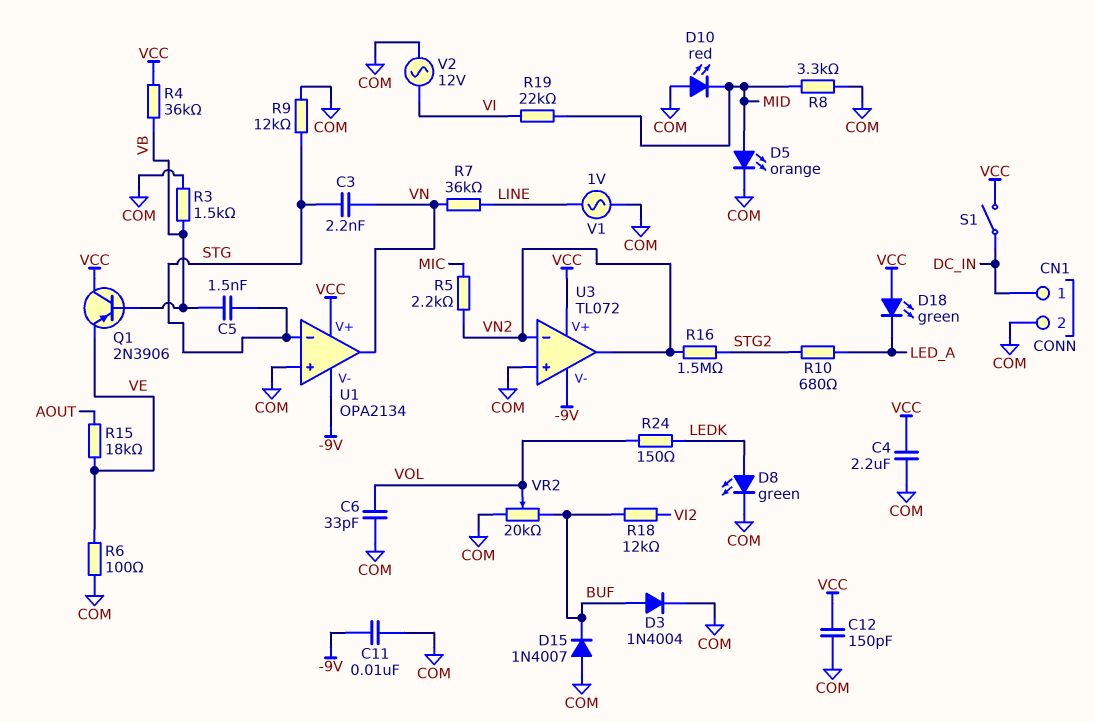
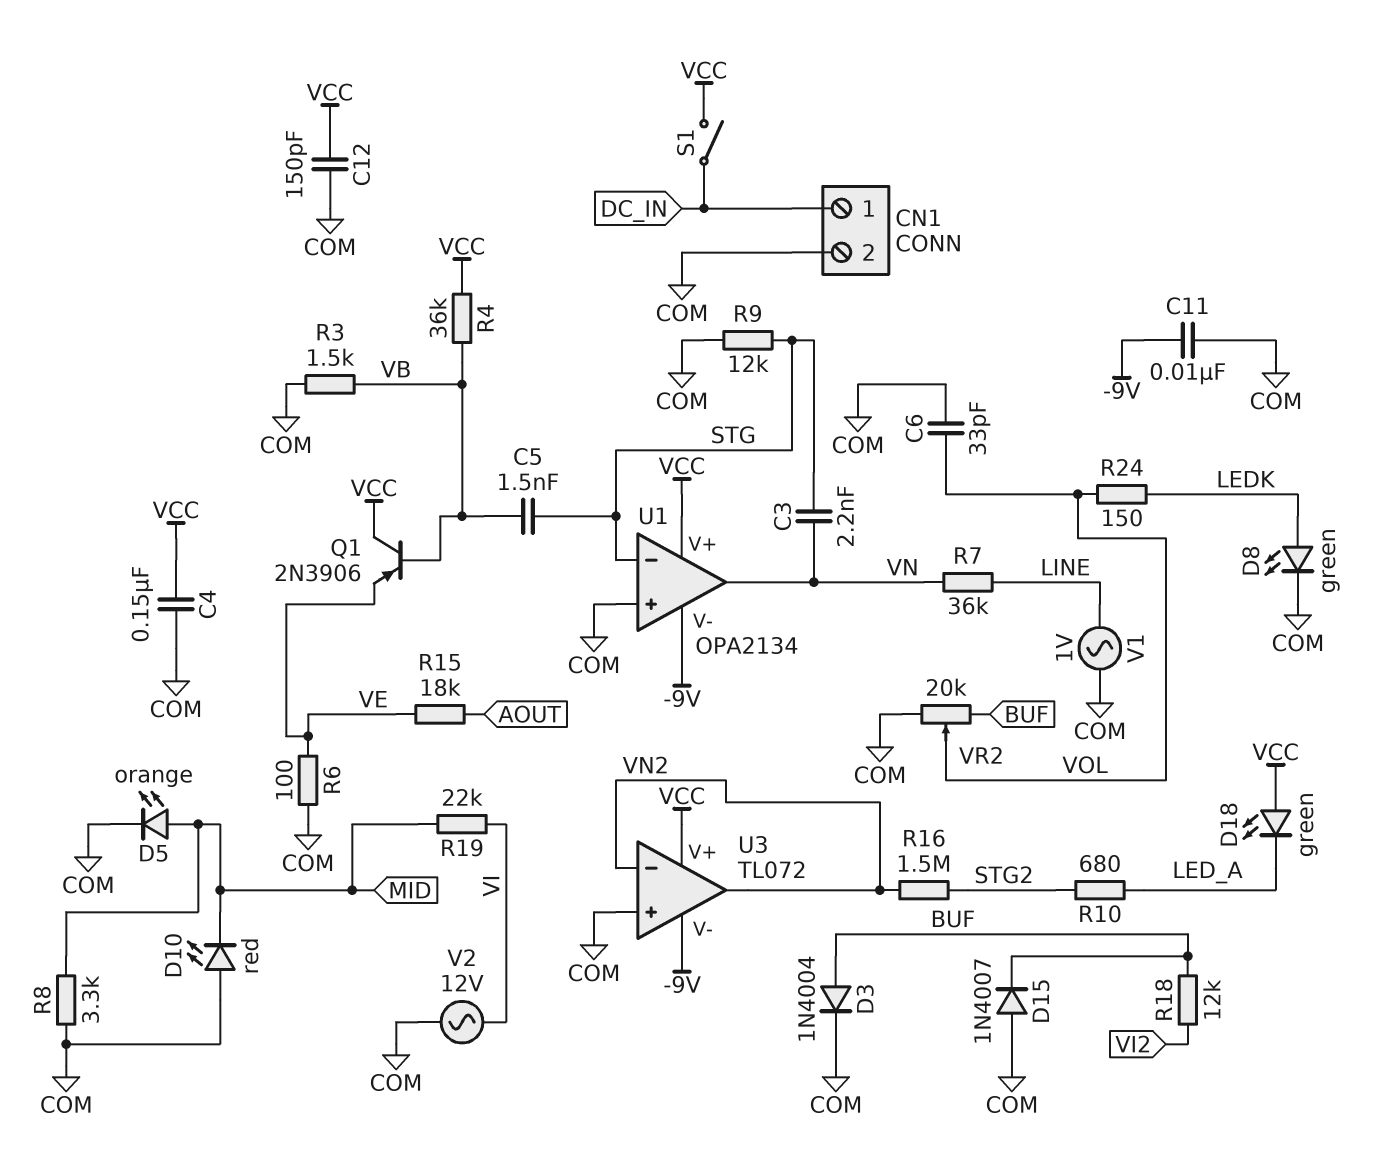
C4: 2.2uF (COM, VCC) -> 150nF (COM, VCC)
R5: 2.2k (MIC, VN2) -> none

